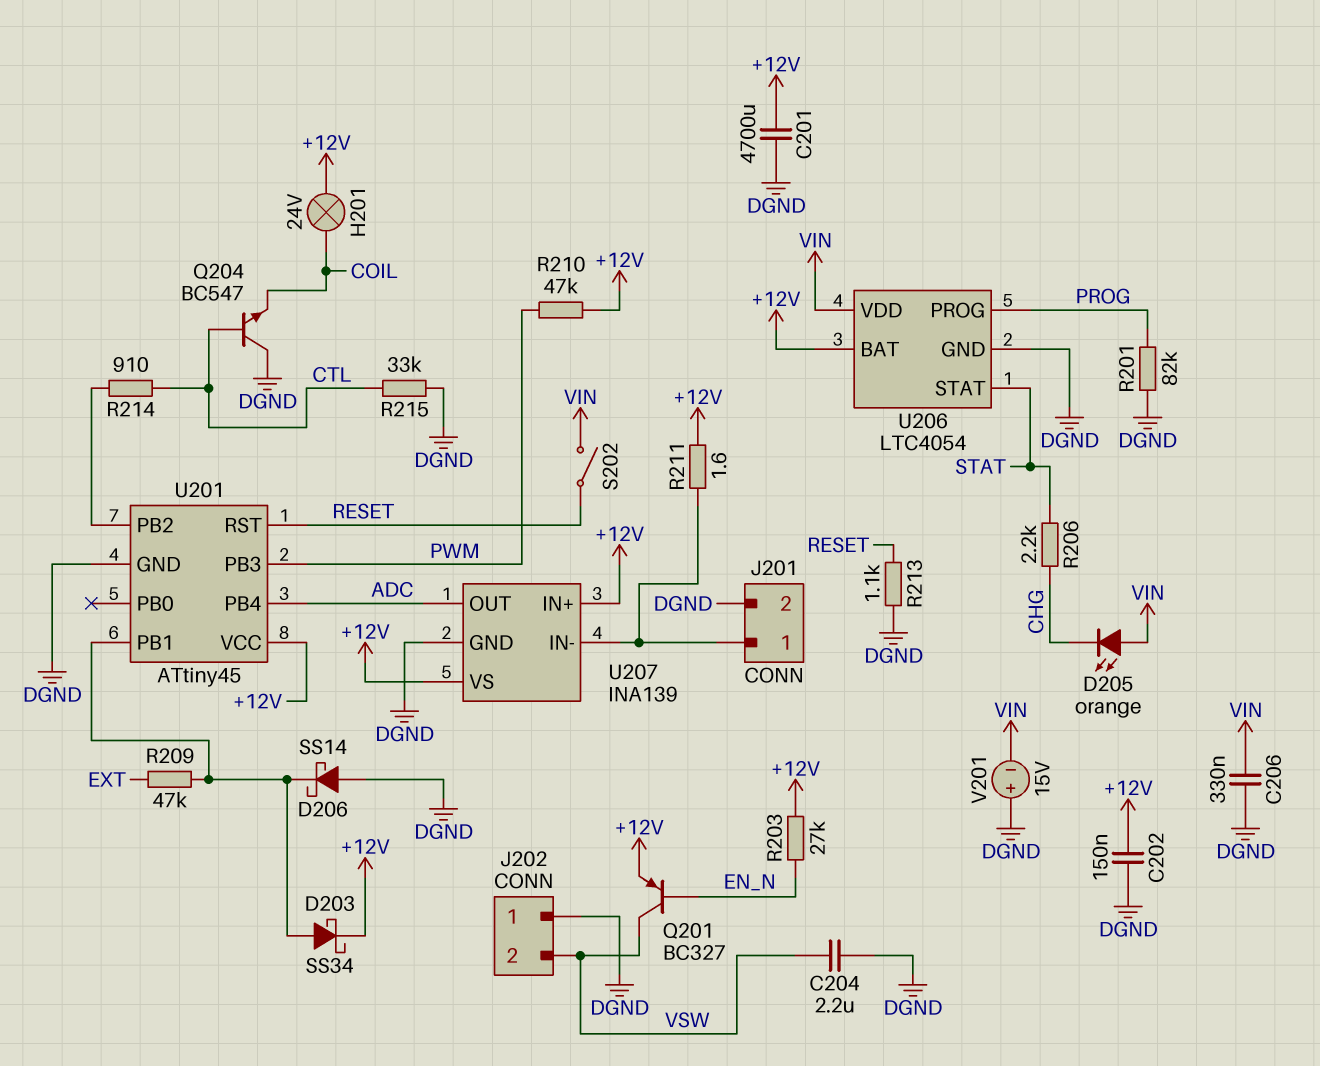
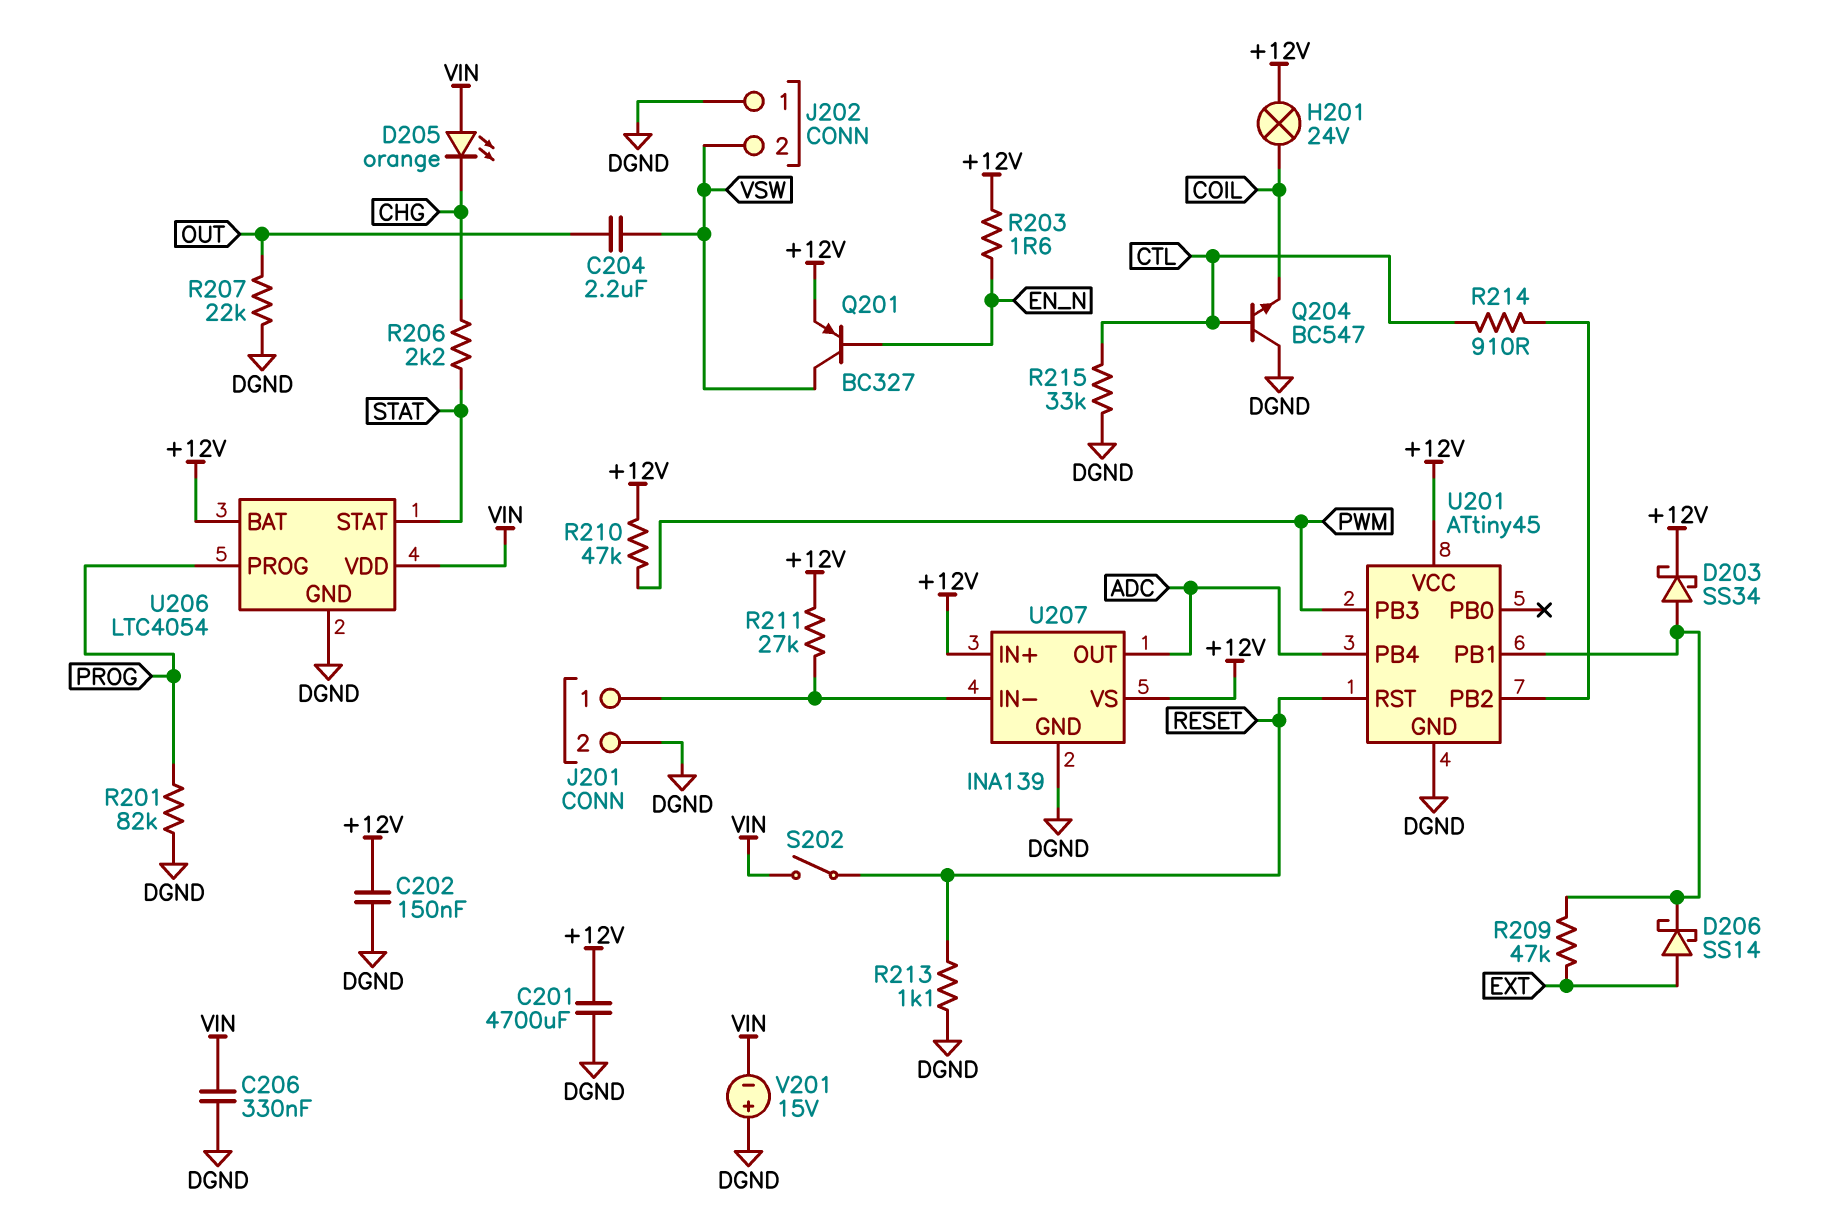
C204: 2.2uF (DGND, VSW) -> 2.2uF (OUT, VSW)
D206: schottky SS14 (A DGND, K U201/PB1) -> schottky SS14 (A EXT, K U201/PB1)
R203: 27k (+12V, EN_N) -> 1.6 (+12V, EN_N)
R207: none -> 22k (DGND, OUT)
R211: 1.6 (+12V, J201/1) -> 27k (+12V, J201/1)

